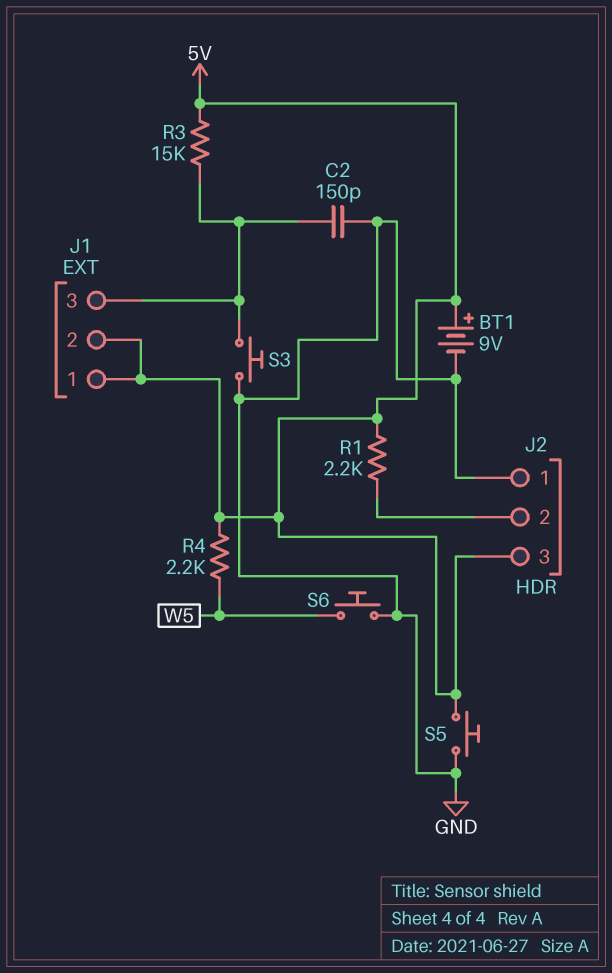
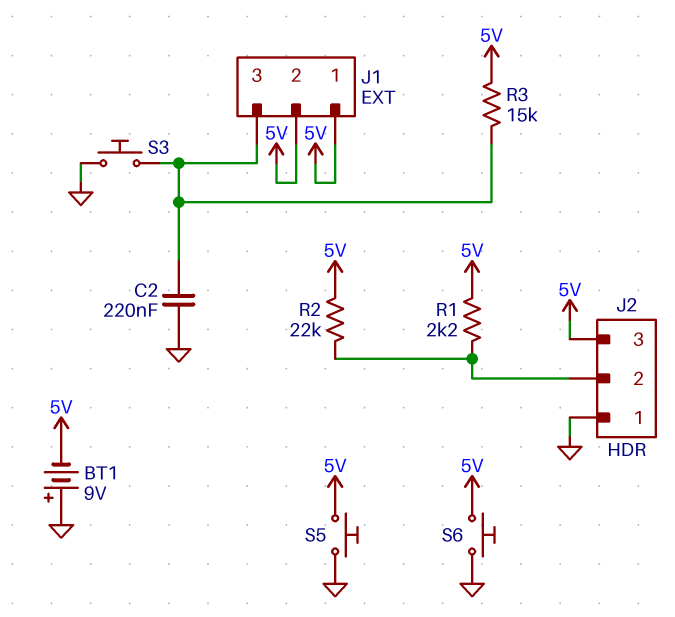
BT1: 9V (plus 5V, minus GND) -> 9V (plus GND, minus 5V)
C2: 150pF (GND, J1/3) -> 220nF (GND, J1/3)
R2: none -> 22k (5V, J2/2)
R4: 2.2k (5V, W5) -> none
S6: button (GND, W5) -> button (5V, GND)

